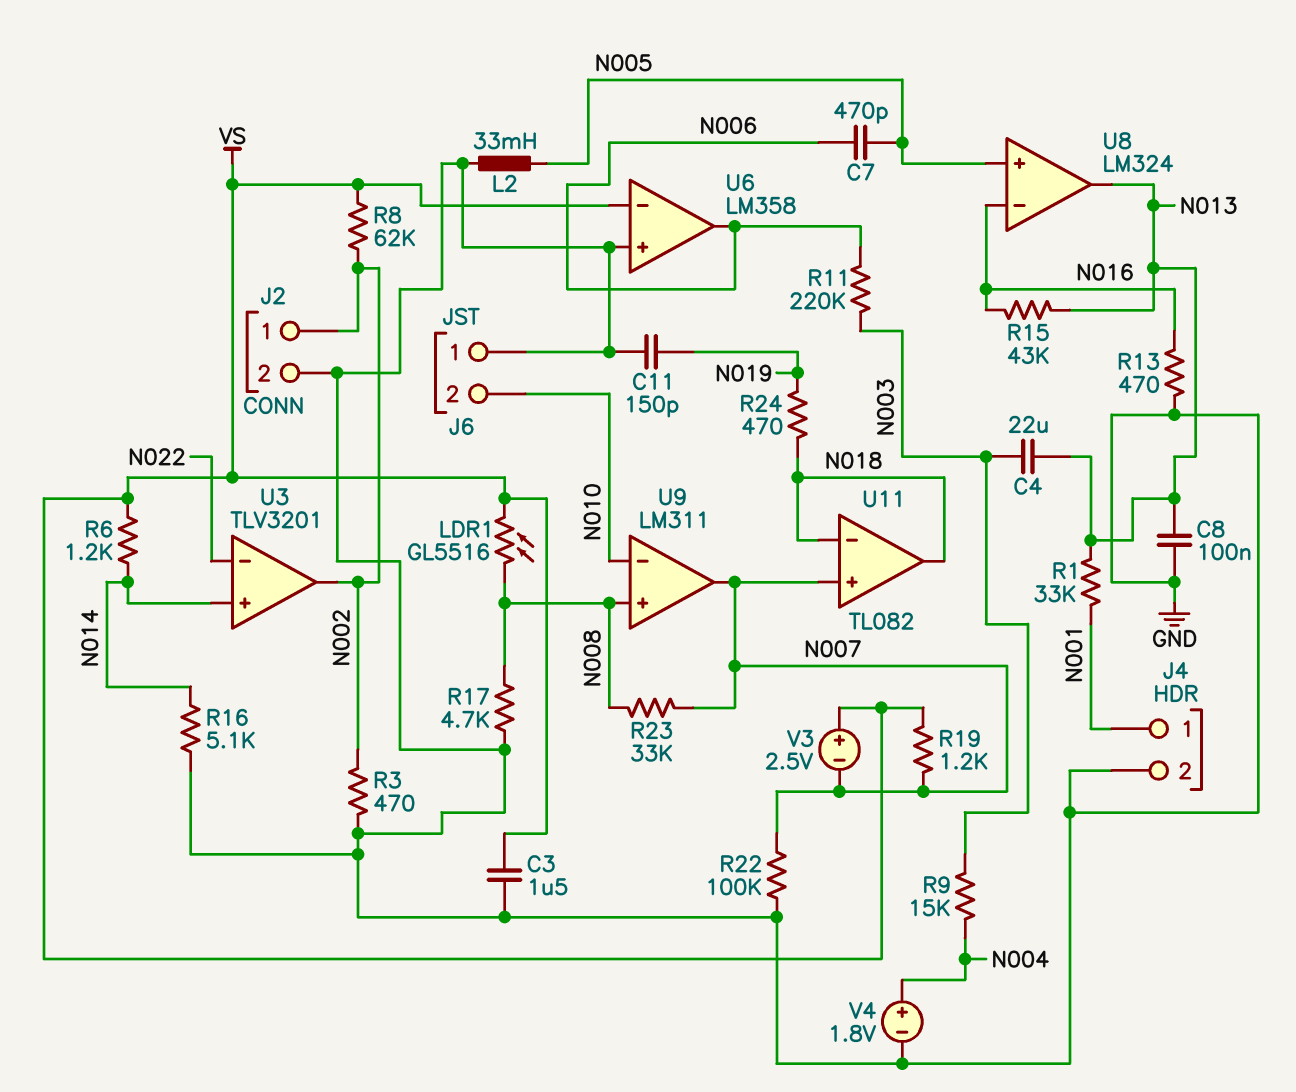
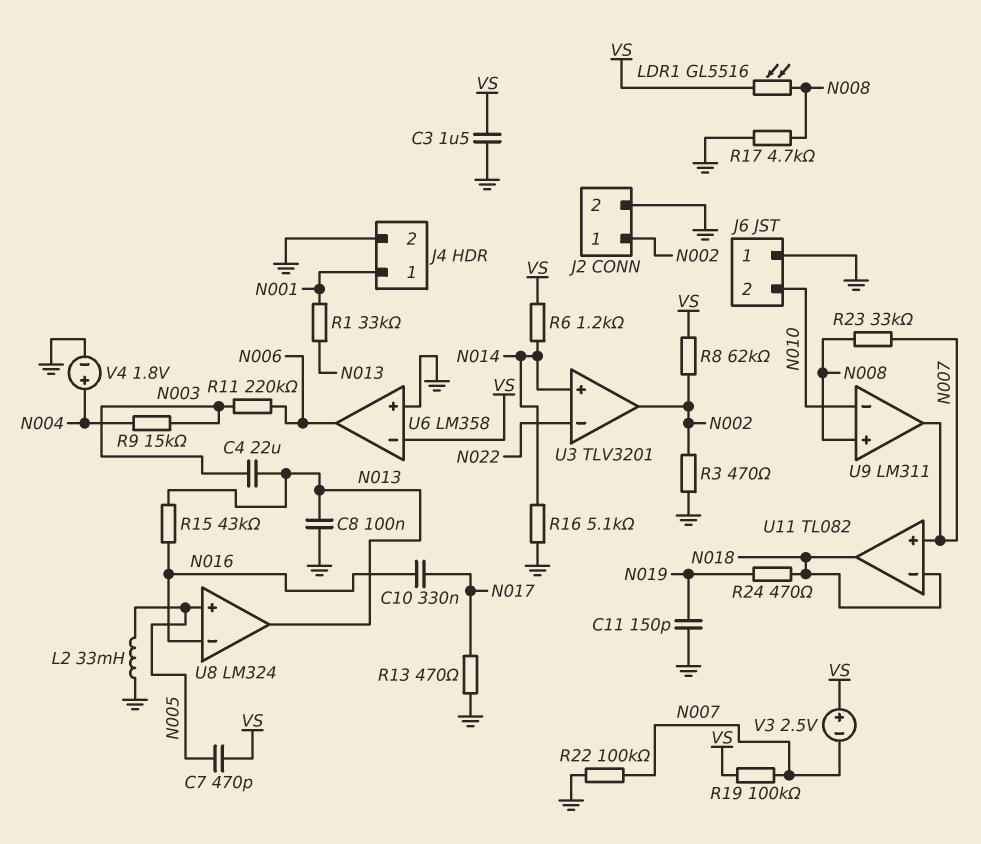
C7: 470pF (N005, N006) -> 470pF (N005, VS)
C10: none -> 330nF (N016, N017)
R13: 470 (GND, N016) -> 470 (GND, N017)
R19: 1.2k (N007, VS) -> 100k (N007, VS)

